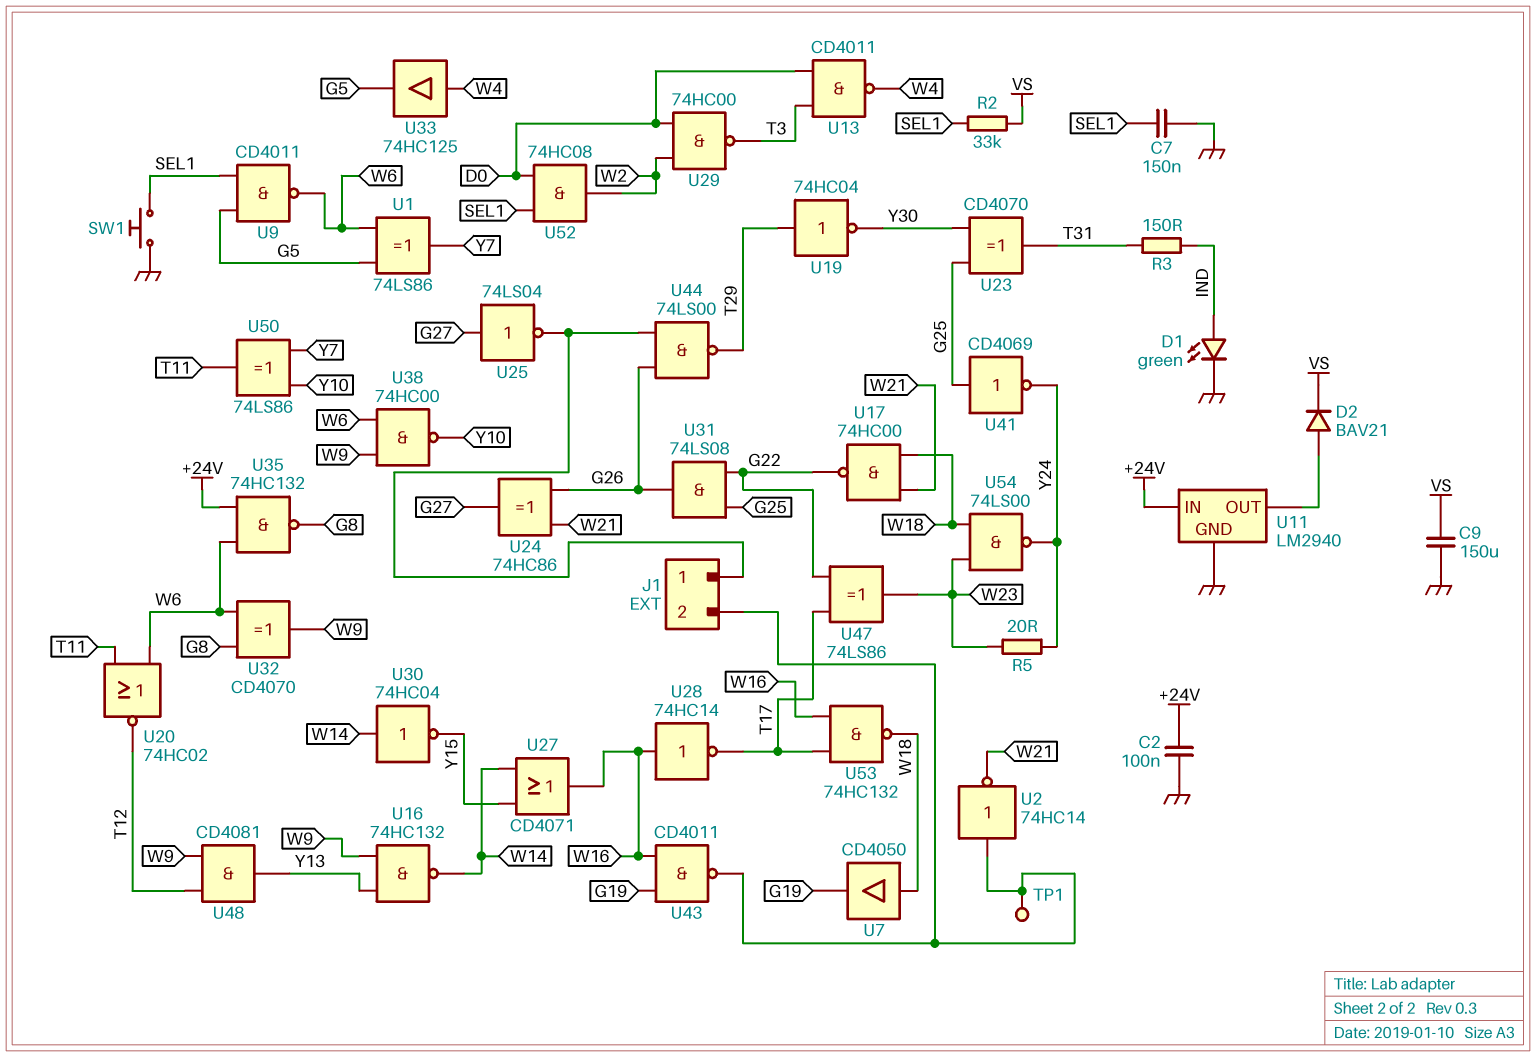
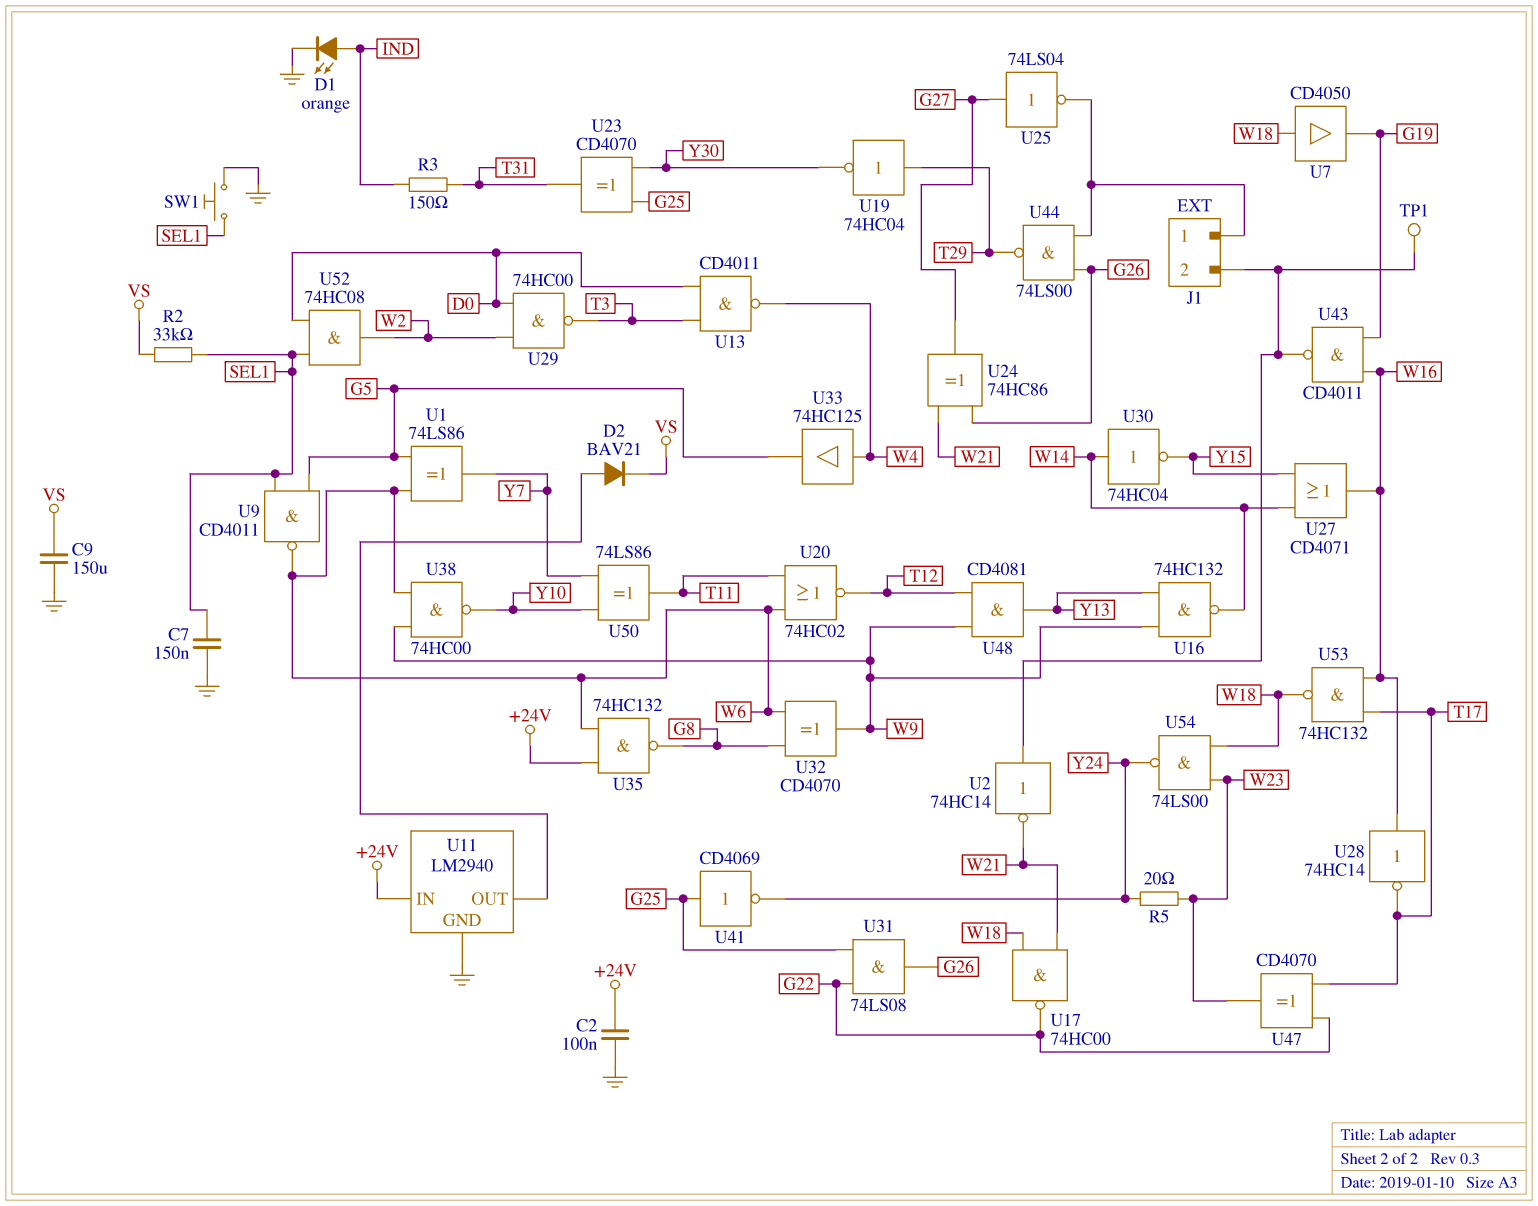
D1: LED green (A IND, K GND) -> LED orange (A IND, K GND)
U47: XOR 74LS86 (in G22, in T17, out W23) -> XOR CD4070 (in G22, in T17, out W23)

